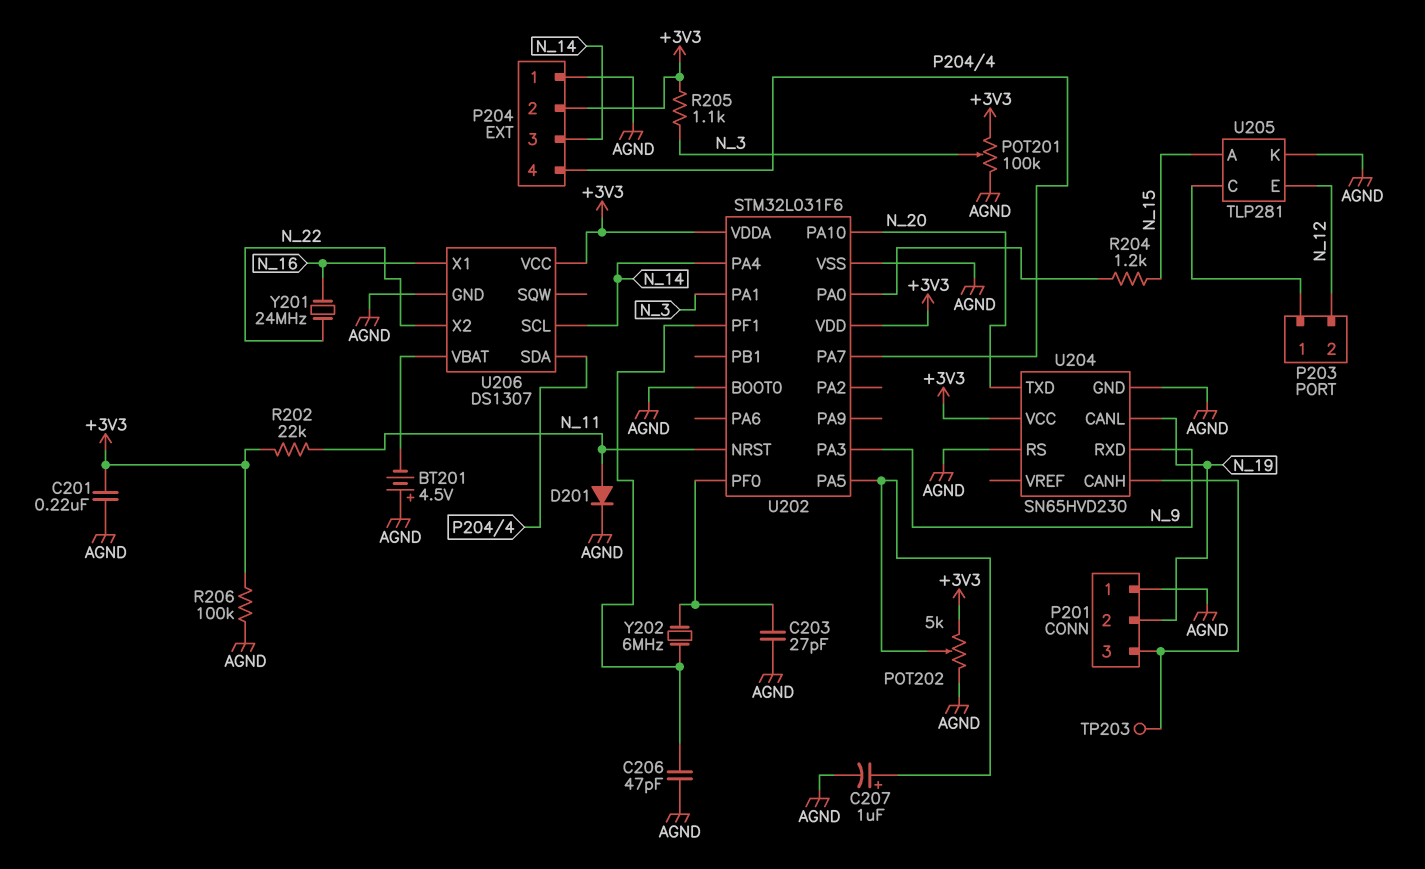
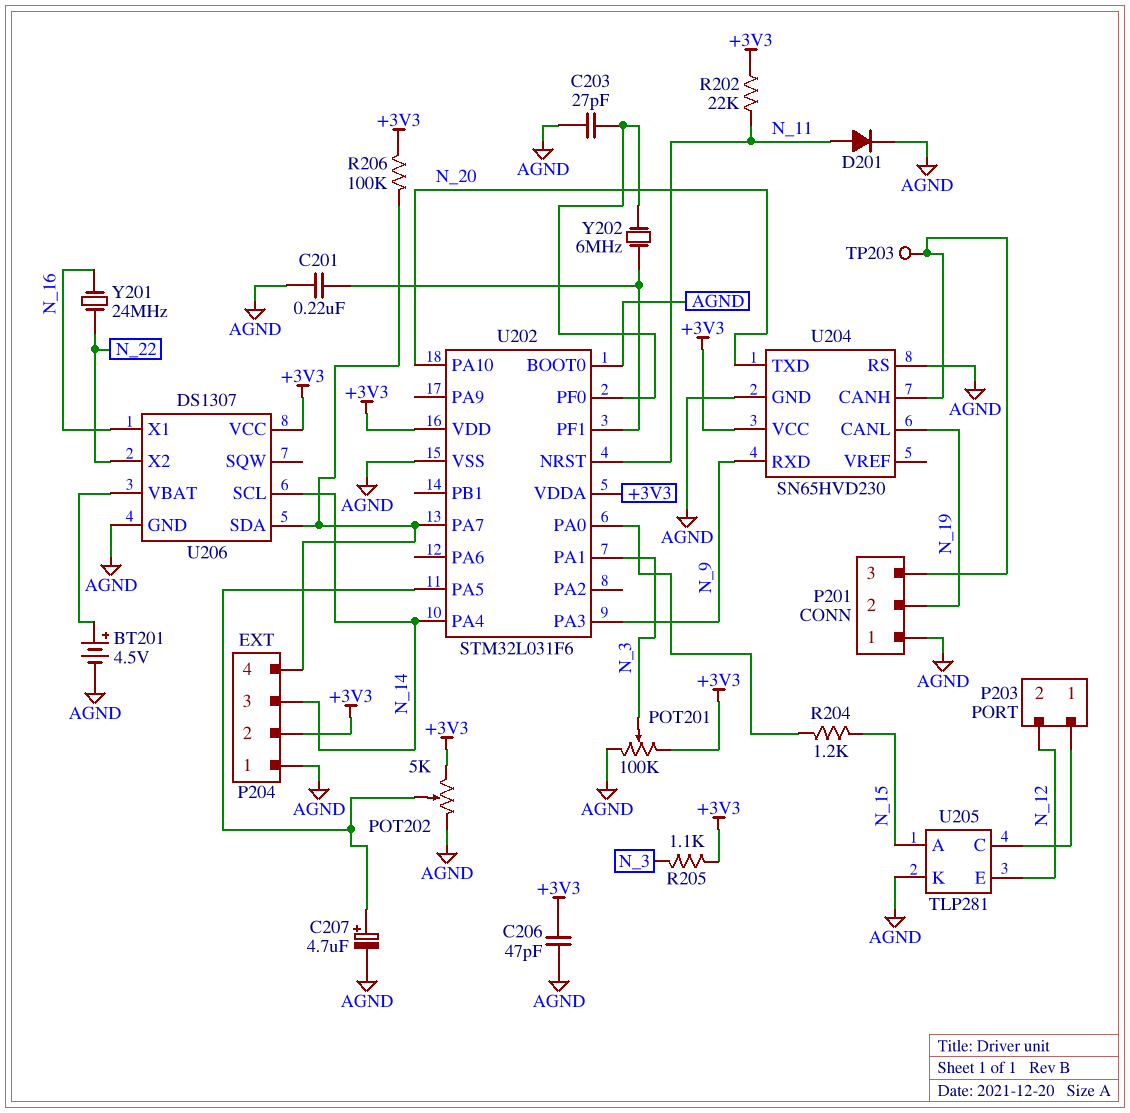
BT201: 4.5V (plus AGND, minus U206/VBAT) -> 4.5V (plus U206/VBAT, minus AGND)
C201: 220nF (+3V3, AGND) -> 220nF (AGND, U202/PF1)
C206: 47pF (AGND, U202/PF1) -> 47pF (+3V3, AGND)
C207: 1uF (plus U202/PA5, minus AGND) -> 4.7uF (plus U202/PA5, minus AGND)
R206: 100k (+3V3, AGND) -> 100k (+3V3, P204/4)

